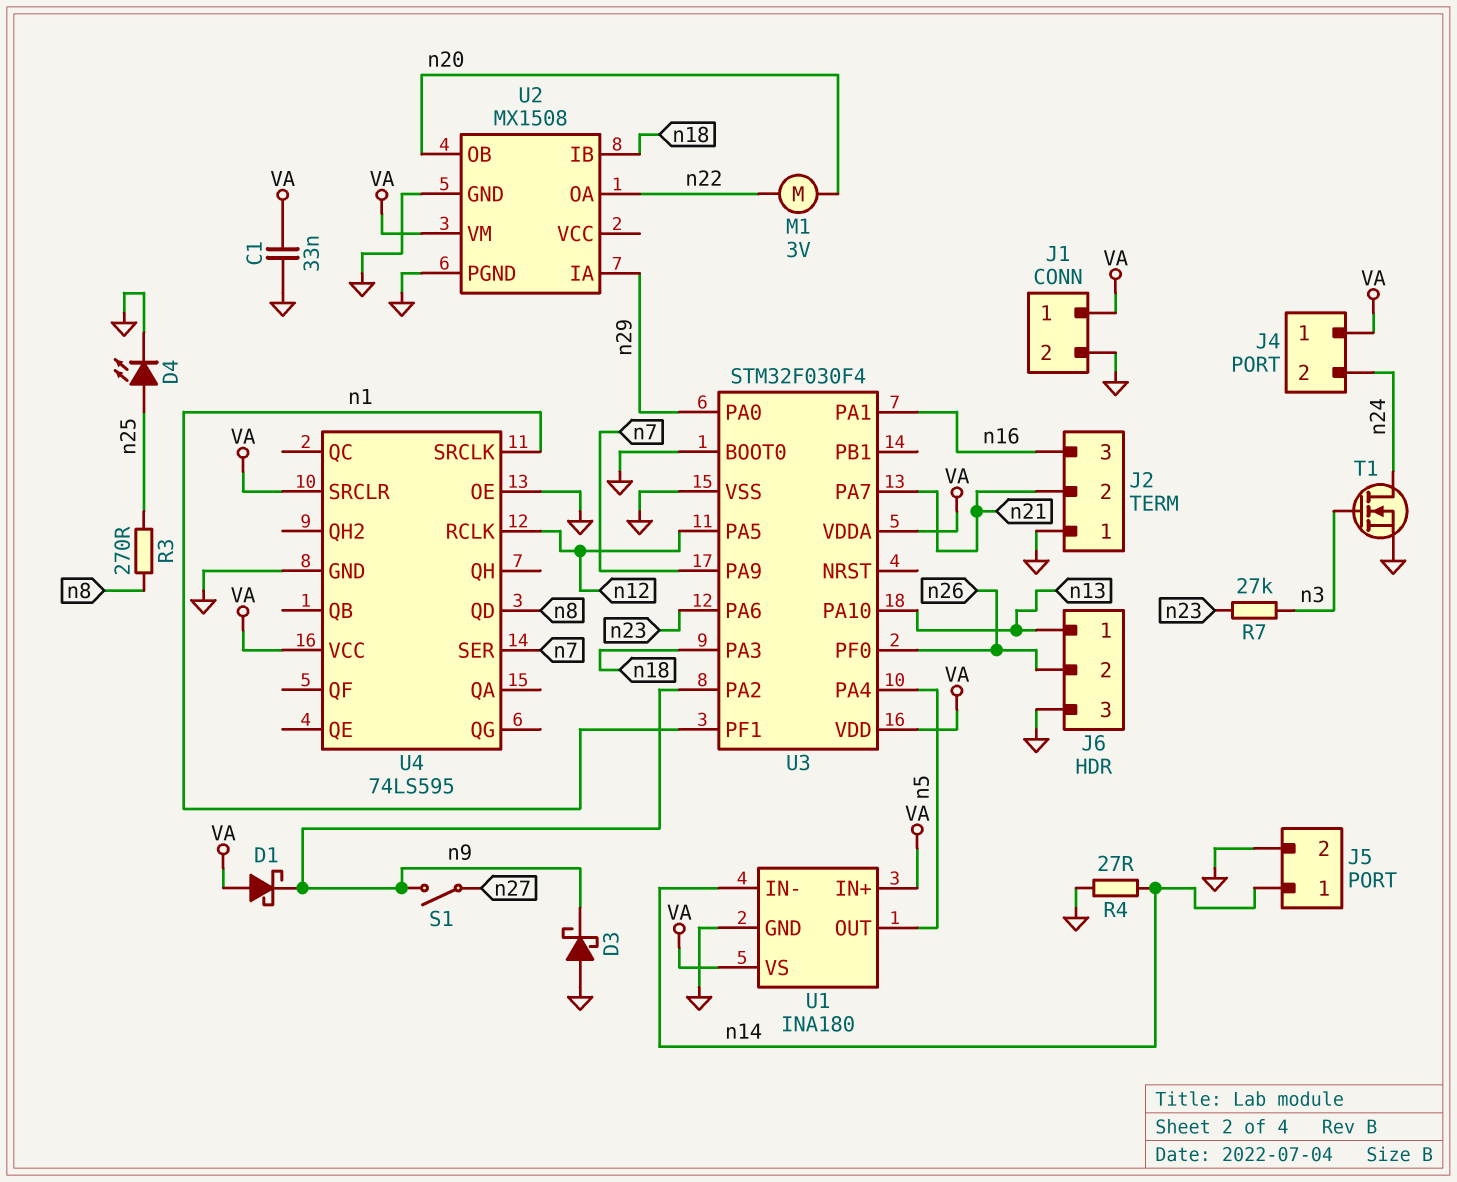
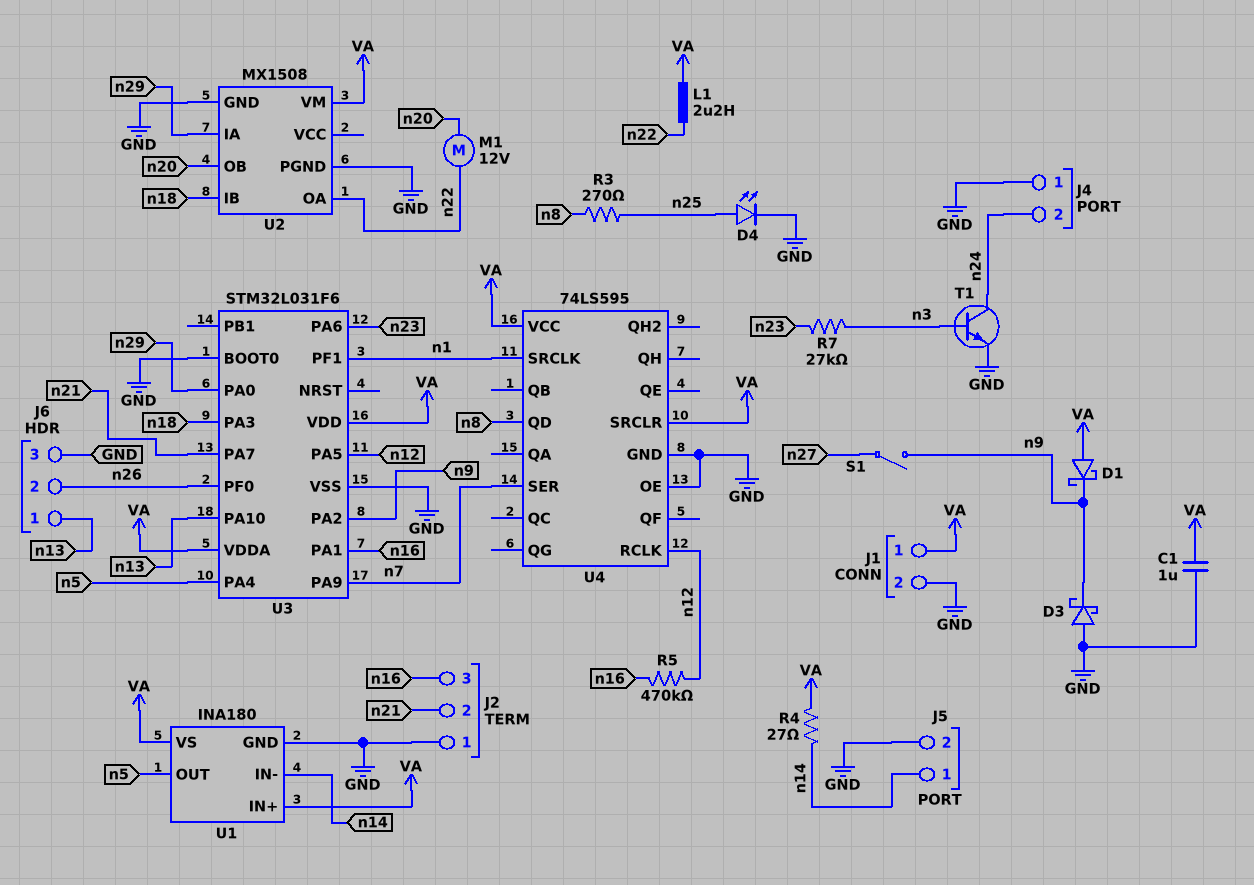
C1: 33nF (GND, VA) -> 1uF (GND, VA)
J4 pin 1: VA -> GND
L1: none -> 2.2uH (VA, n22)
M1: motor 3V (n20, n22) -> motor 12V (n20, n22)
R4: 27 (GND, n14) -> 27 (VA, n14)
R5: none -> 470k (n12, n16)
T1: NMOS (G n3, D n24, S GND) -> NPN (B n3, C n24, E GND)
U3: STM32F030F4 -> STM32L031F6

